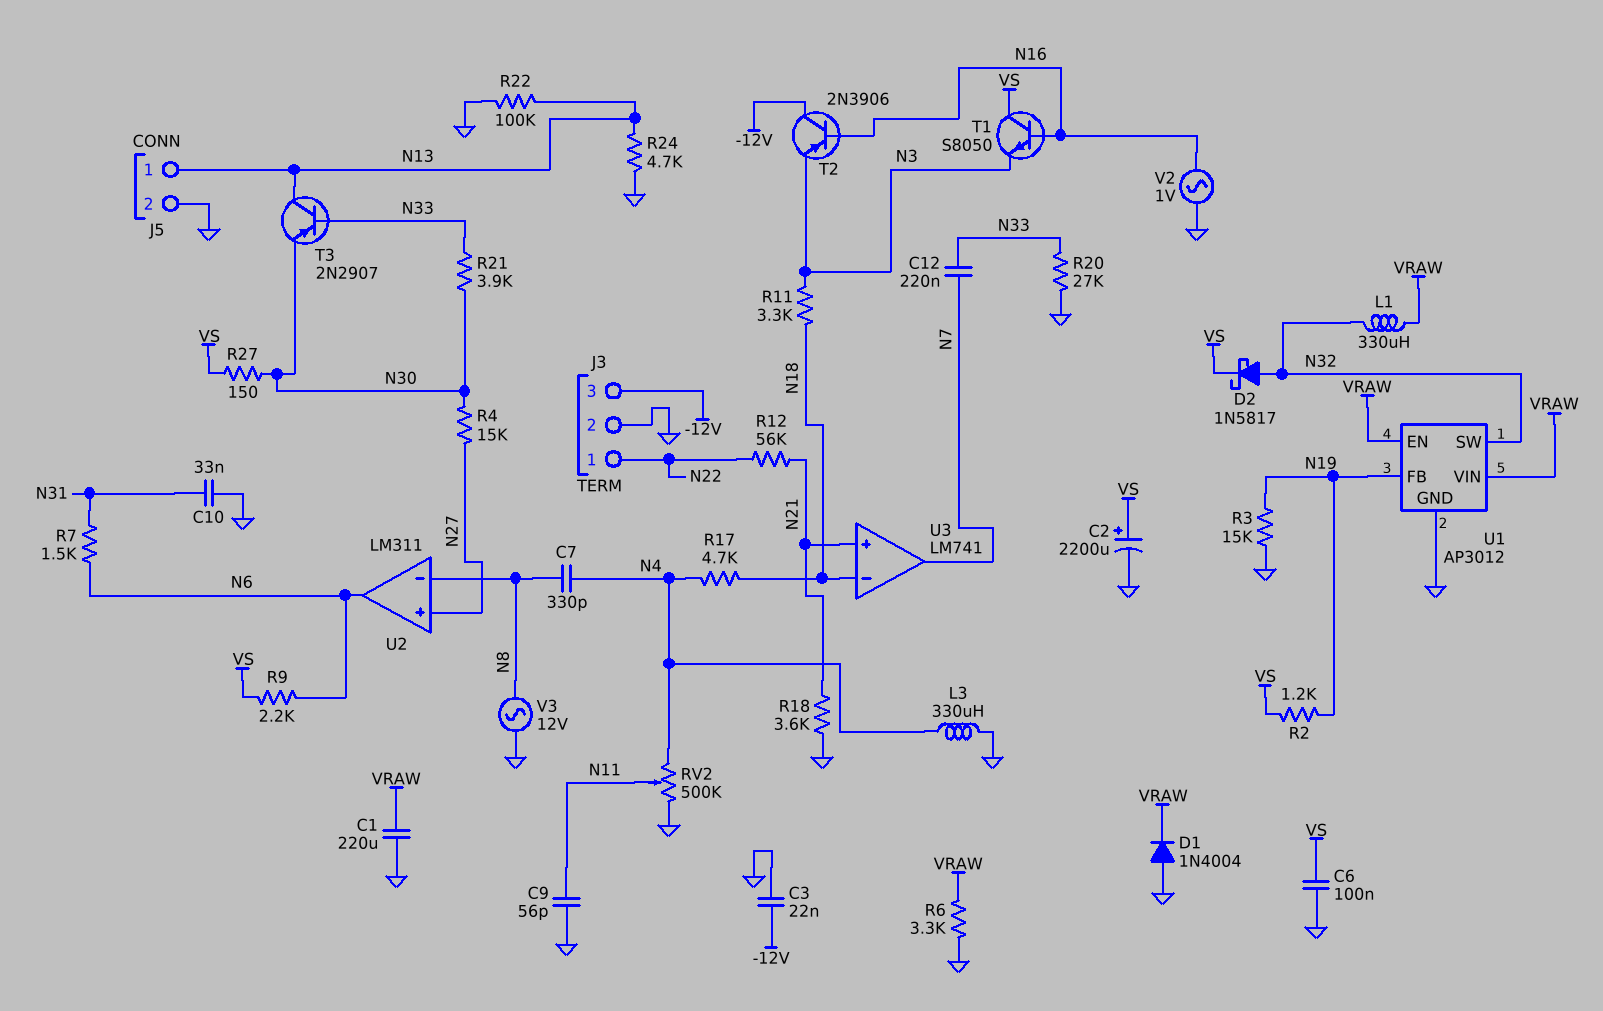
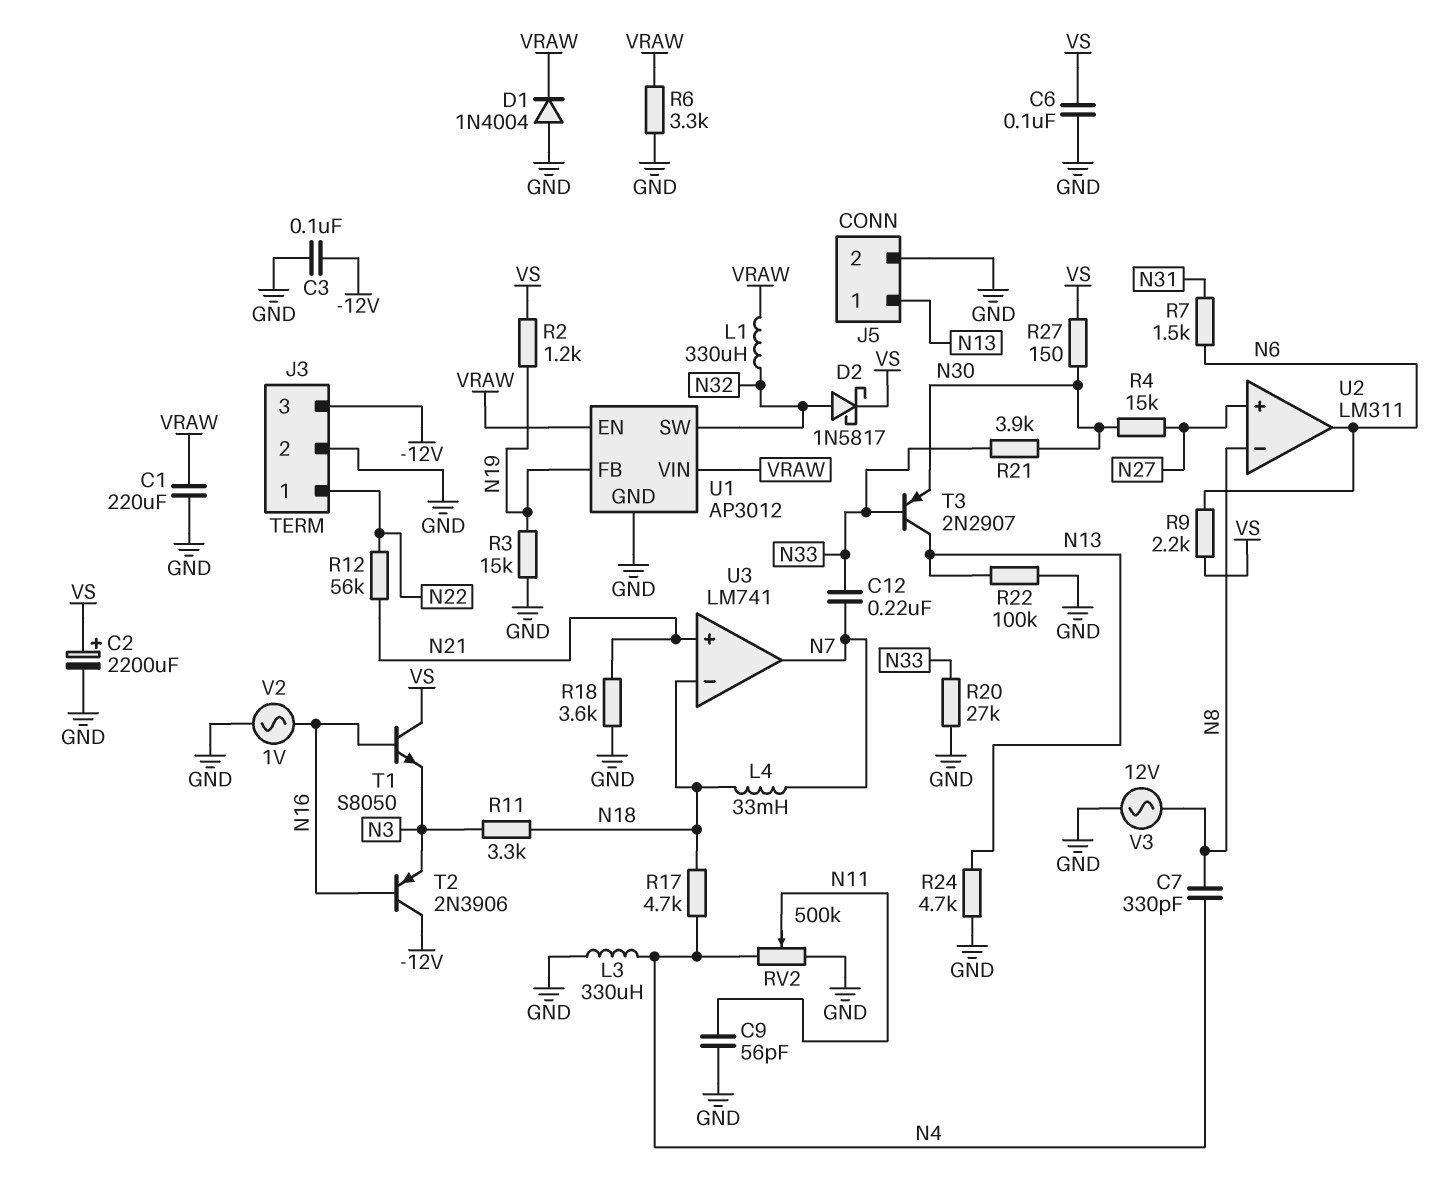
C3: 22nF (-12V, GND) -> 100nF (-12V, GND)
C10: 33nF (GND, N31) -> none
L4: none -> 33mH (N7, N18)

